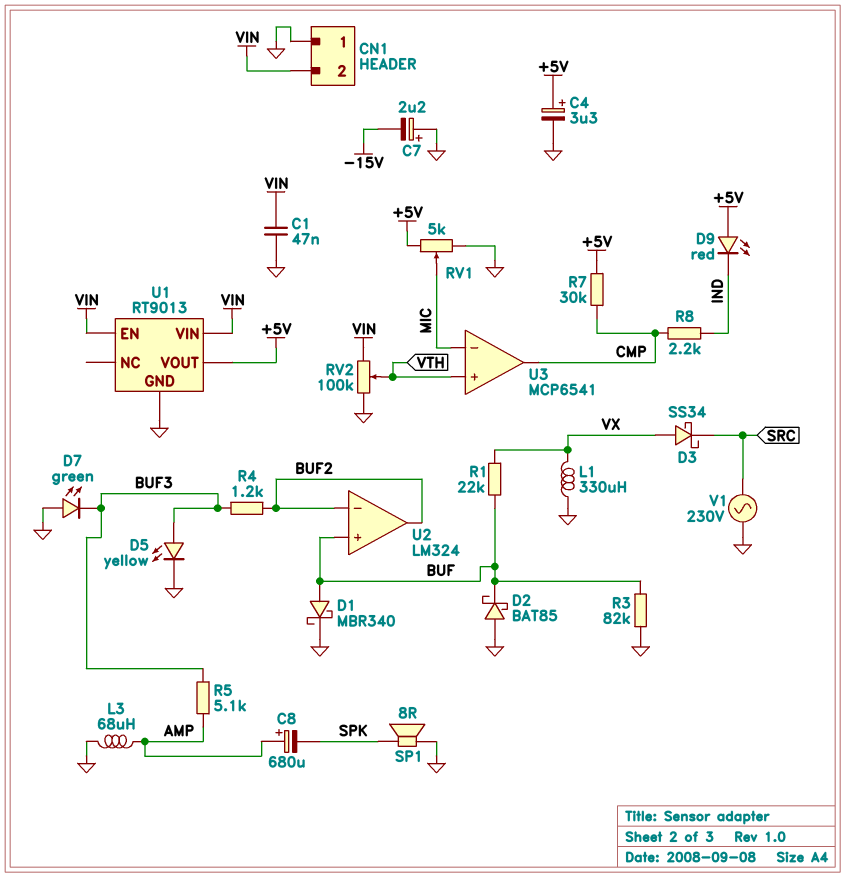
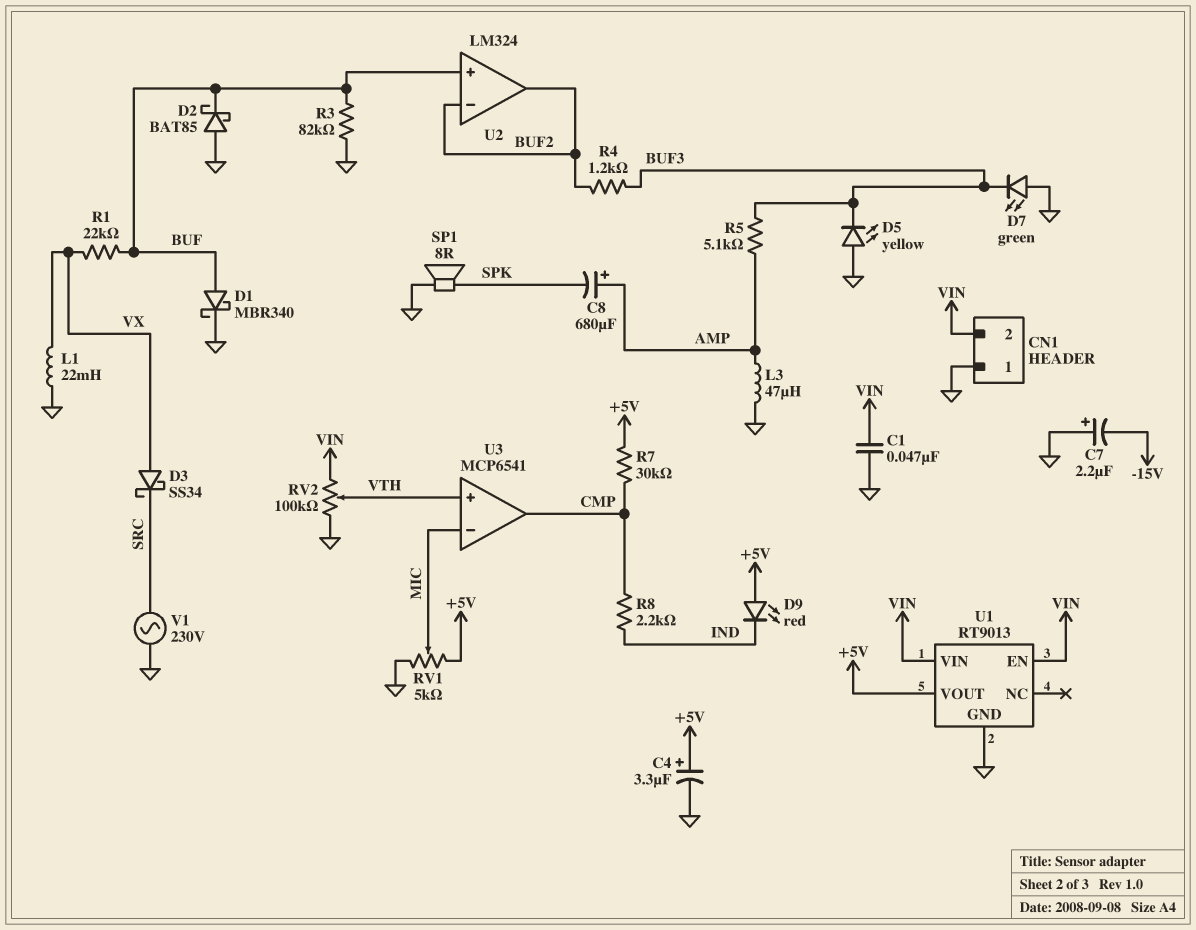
D5: LED yellow (A BUF3, K GND) -> LED yellow (A GND, K BUF3)
L1: 330uH (GND, VX) -> 22mH (GND, VX)
L3: 68uH (AMP, GND) -> 47uH (AMP, GND)

